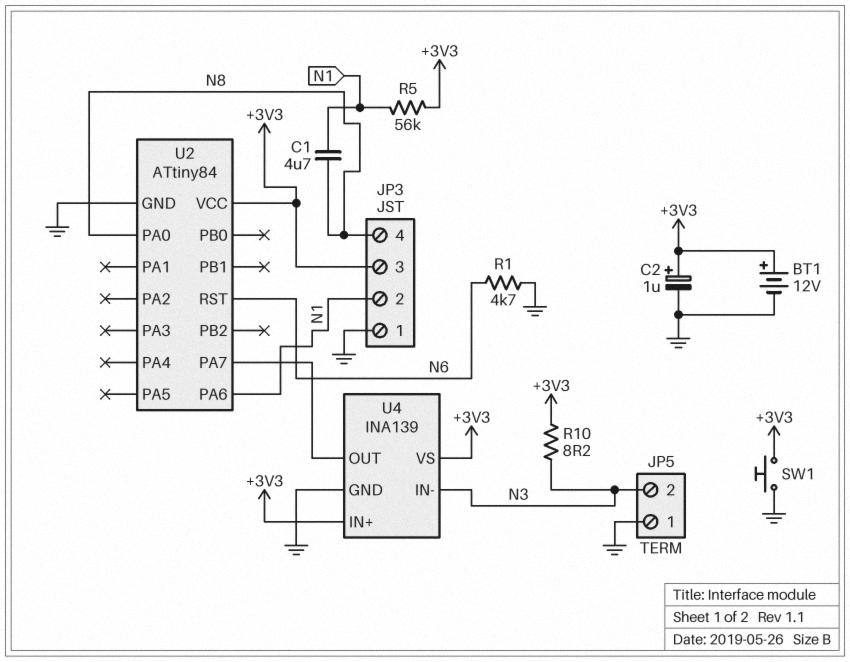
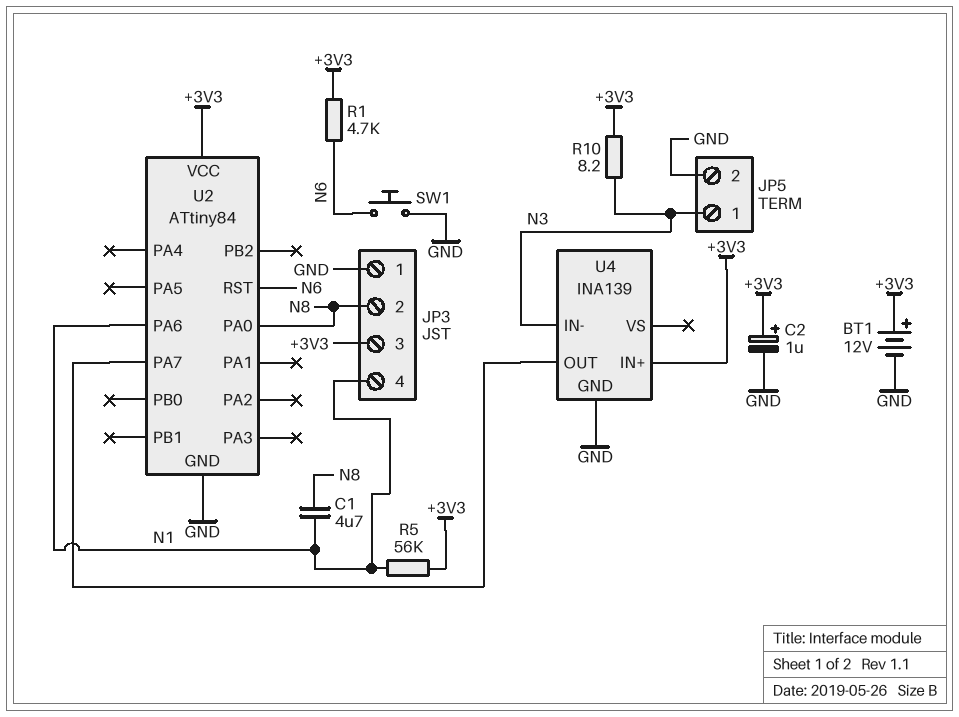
JP3 pin 2: N1 -> N8
JP3 pin 4: N8 -> N1
JP5 pin 1: GND -> N3
JP5 pin 2: N3 -> GND
R1: 4.7k (GND, N6) -> 4.7k (+3V3, N6)
SW1: button (+3V3, GND) -> button (GND, N6)
U4 pin VS: +3V3 -> none

